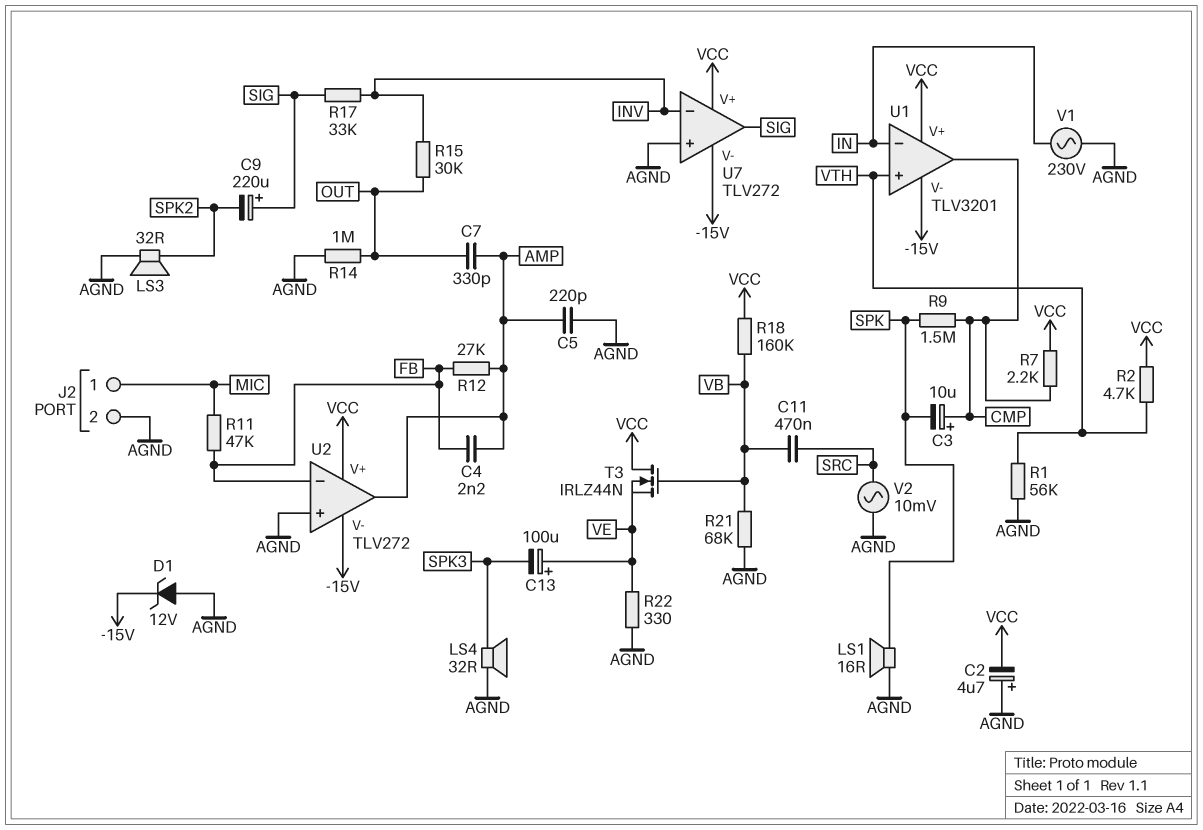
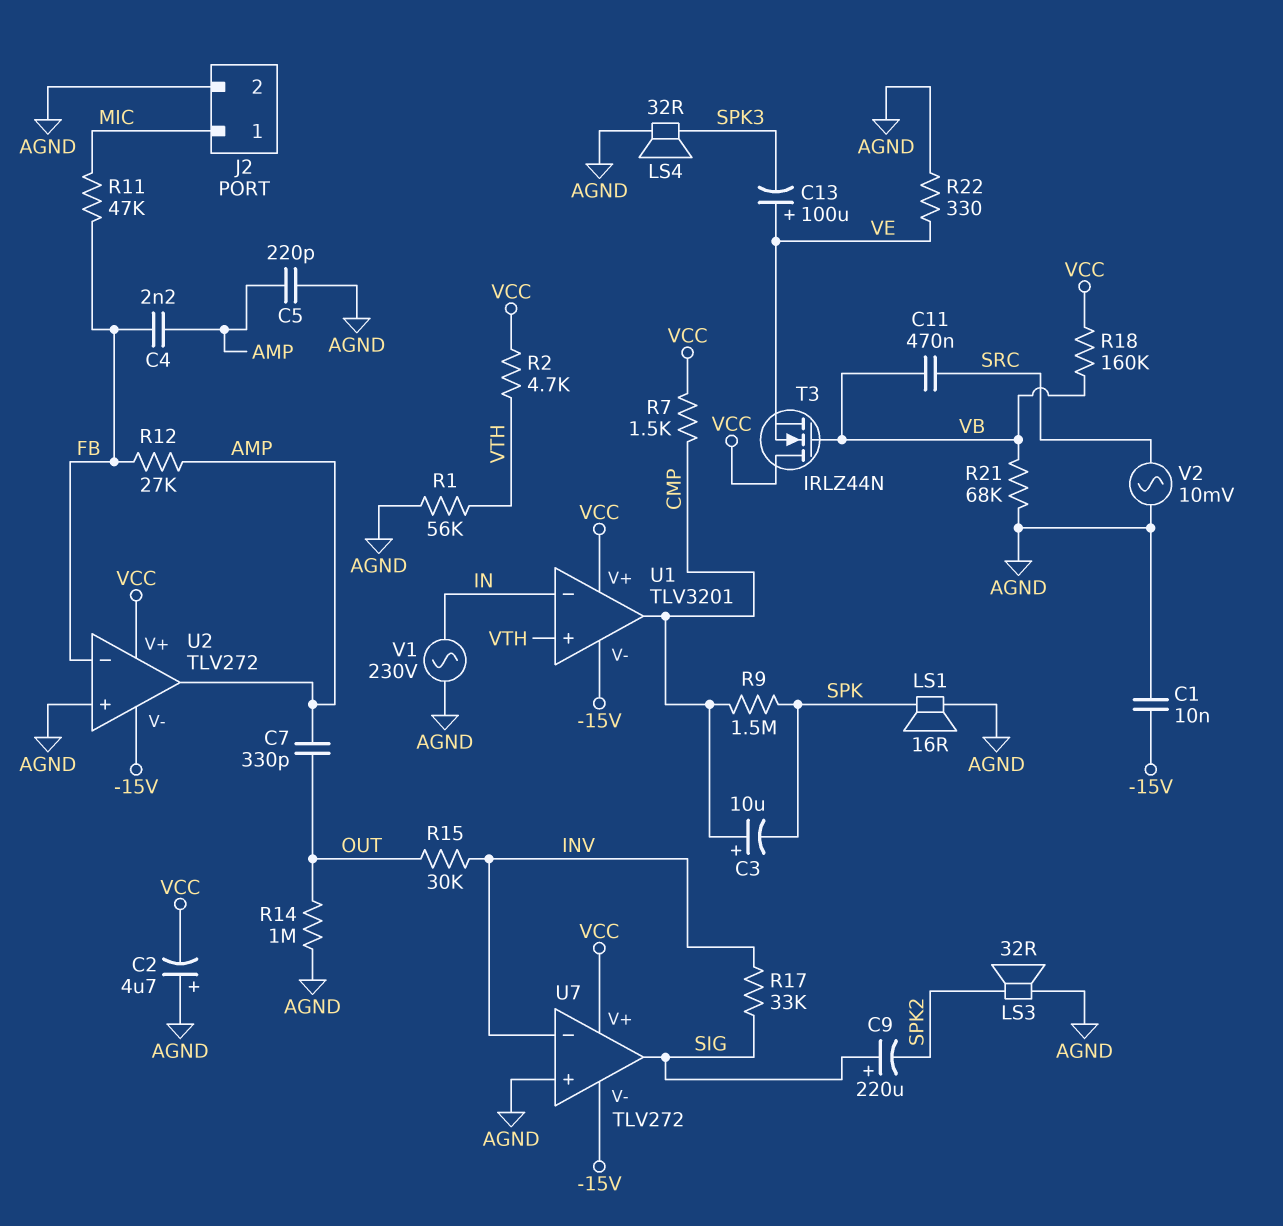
C1: none -> 10nF (-15V, AGND)
D1: zener 12V (A AGND, K -15V) -> none
R7: 2.2k (CMP, VCC) -> 1.5k (CMP, VCC)

